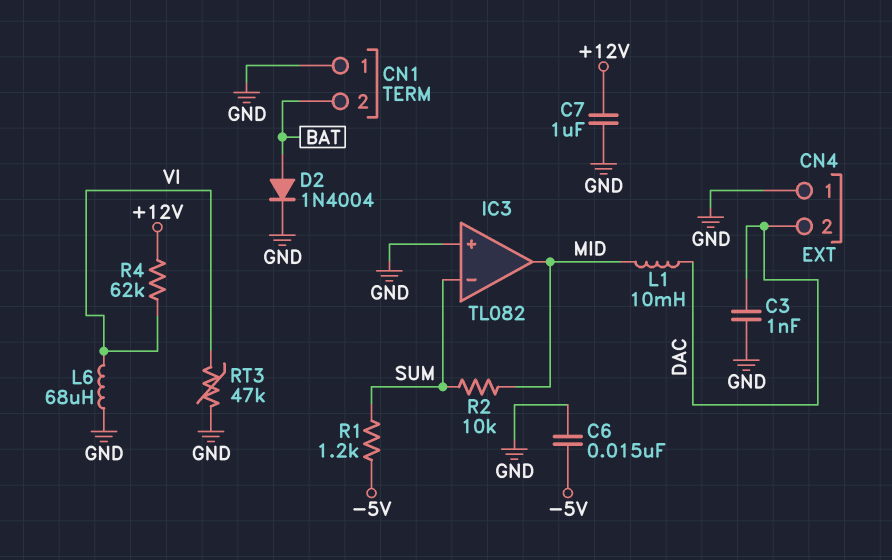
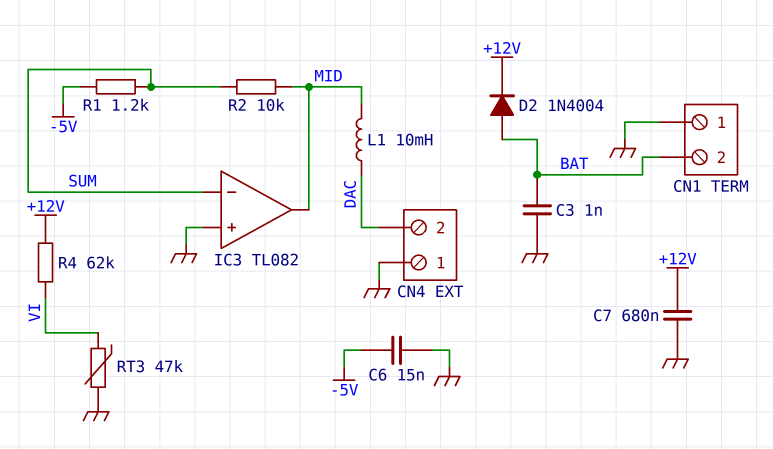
C3: 1nF (DAC, GND) -> 1nF (BAT, GND)
C7: 1uF (+12V, GND) -> 680nF (+12V, GND)
D2: diode 1N4004 (A BAT, K GND) -> diode 1N4004 (A BAT, K +12V)
L6: 68uH (GND, VI) -> none

